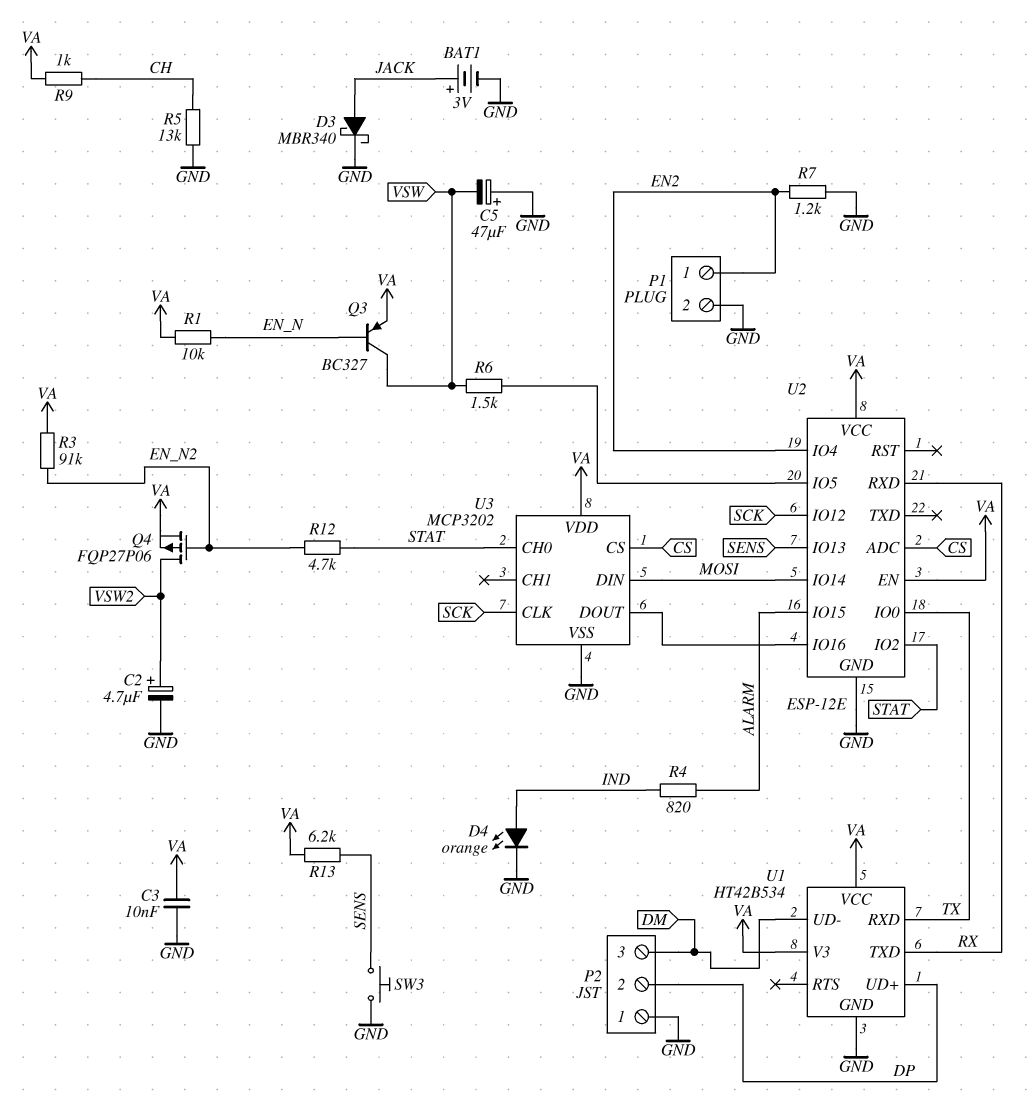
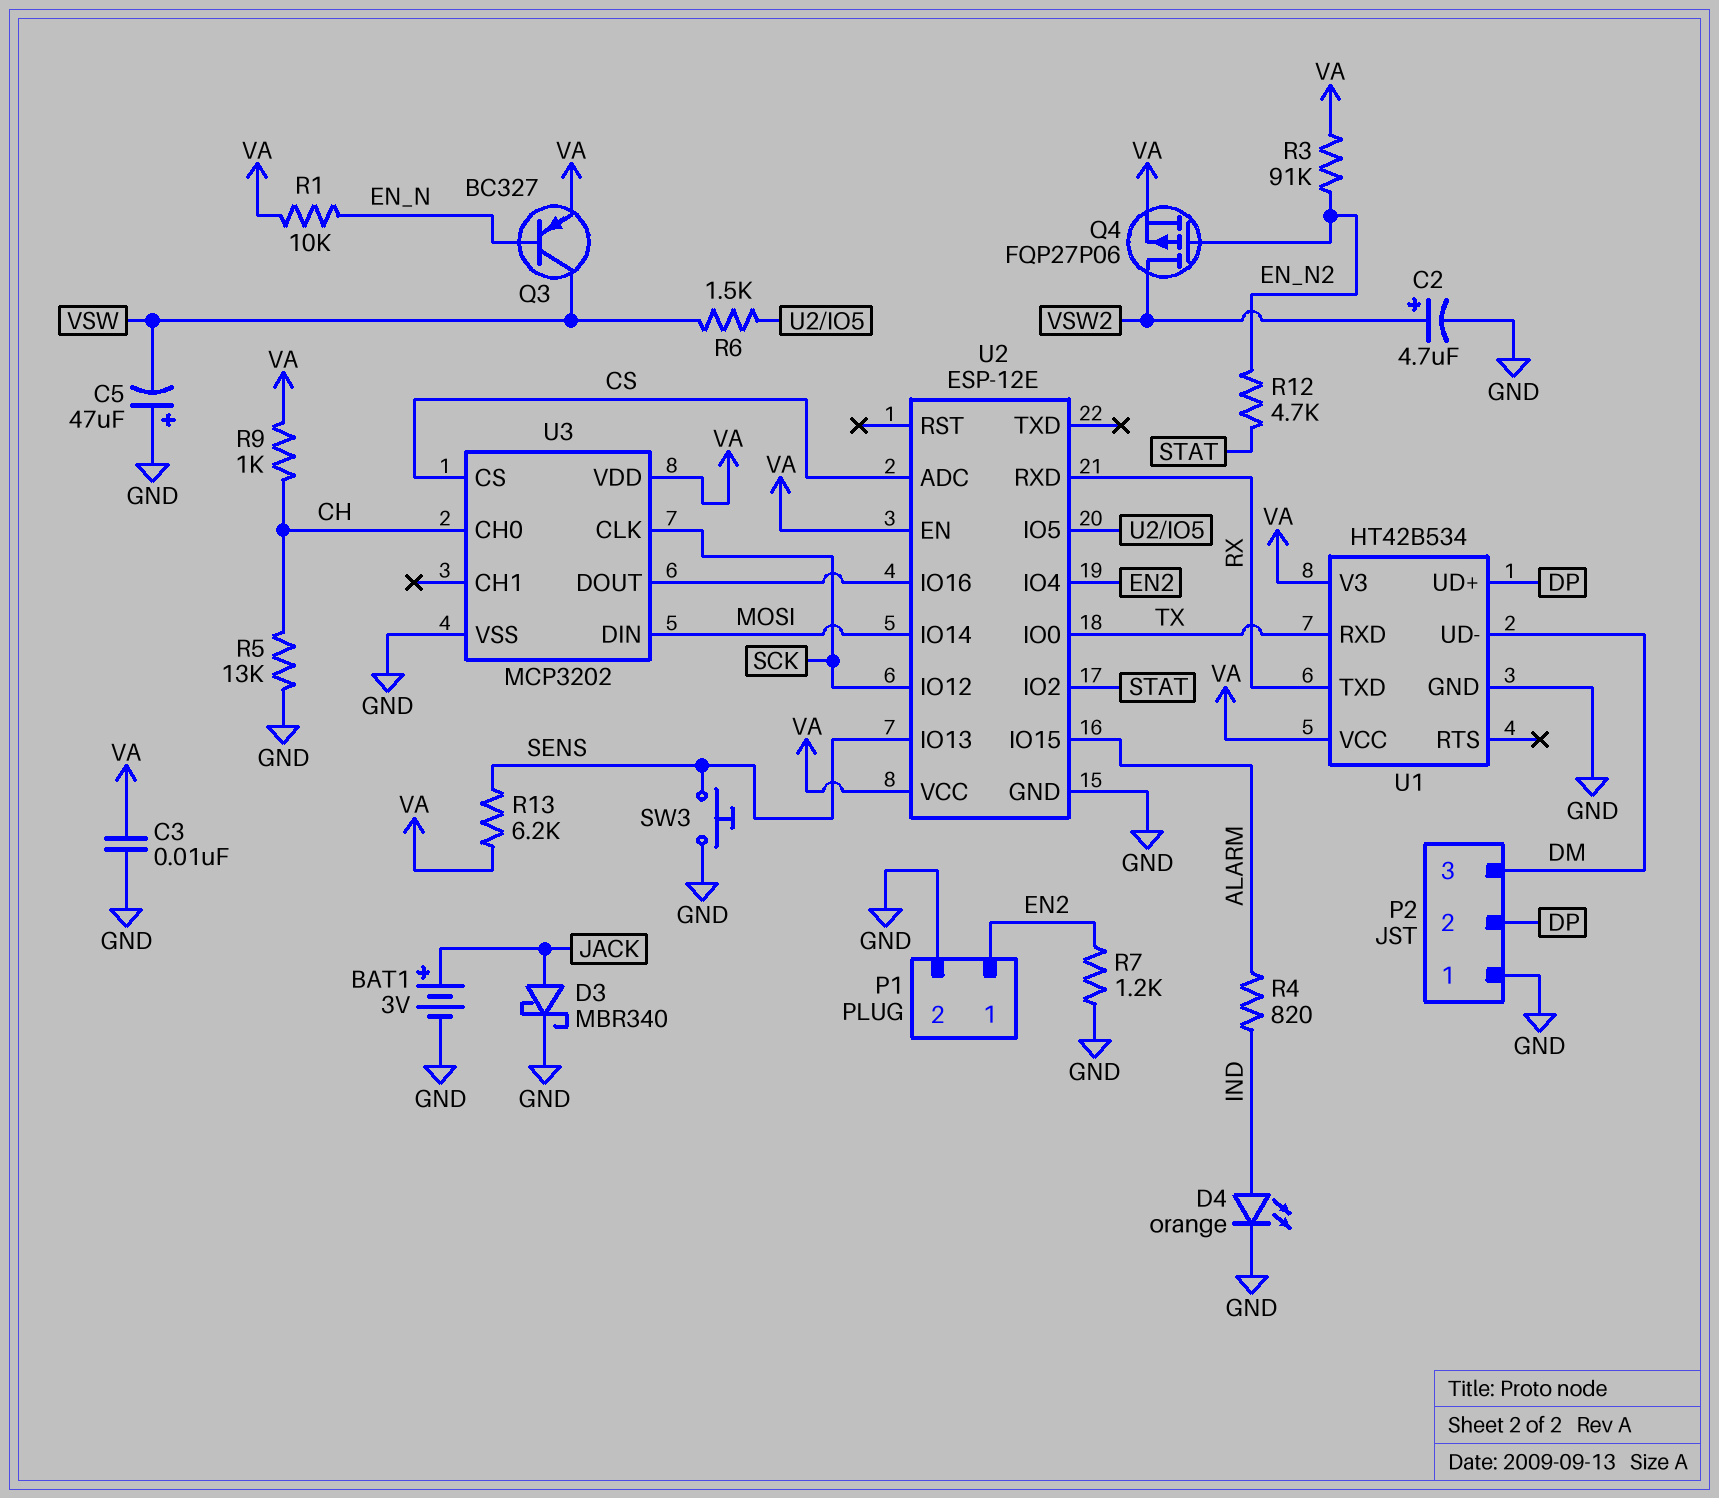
U3 pin CH0: STAT -> CH

